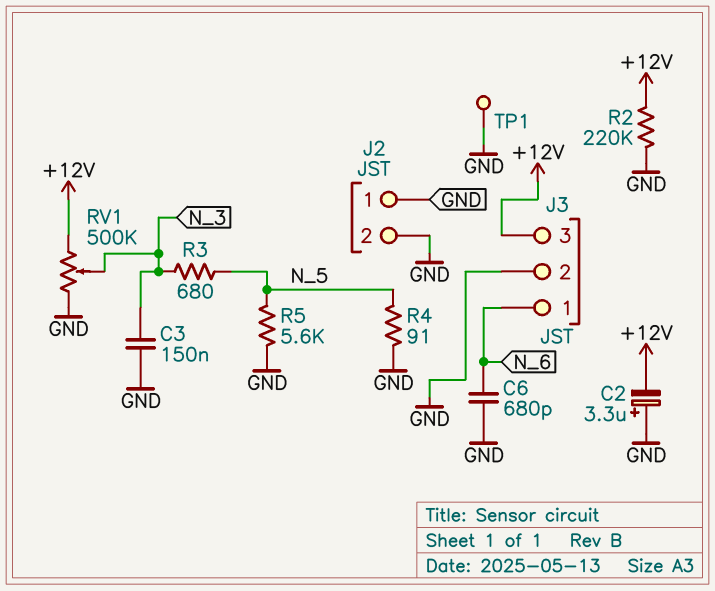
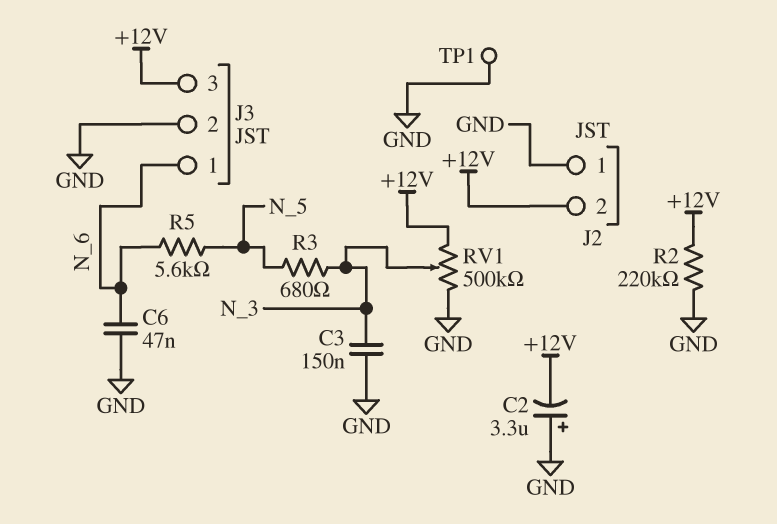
C6: 680pF (GND, N_6) -> 47nF (GND, N_6)
J2 pin 2: GND -> +12V
R4: 91 (GND, N_5) -> none
R5: 5.6k (GND, N_5) -> 5.6k (N_5, N_6)

